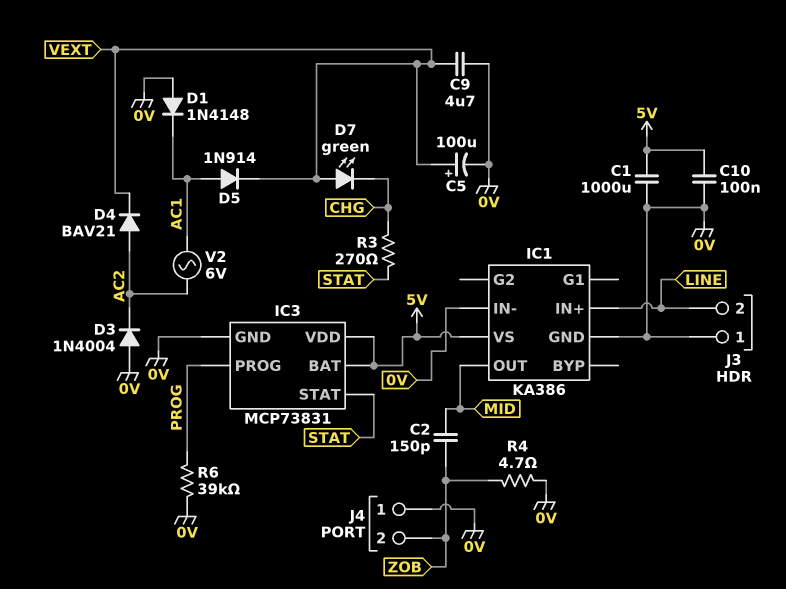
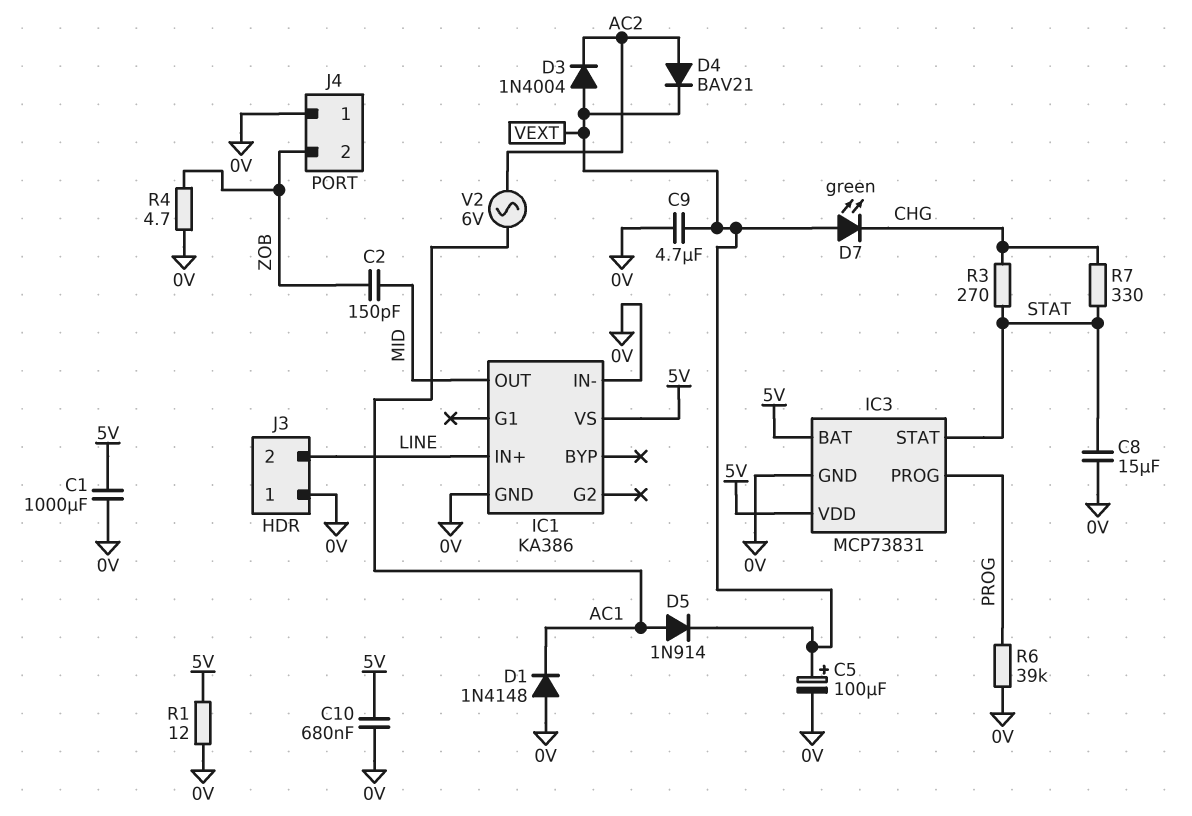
C8: none -> 15uF (0V, STAT)
C10: 100nF (0V, 5V) -> 680nF (0V, 5V)
D3: diode 1N4004 (A 0V, K AC2) -> diode 1N4004 (A VEXT, K AC2)
R1: none -> 12 (0V, 5V)
R7: none -> 330 (CHG, STAT)

